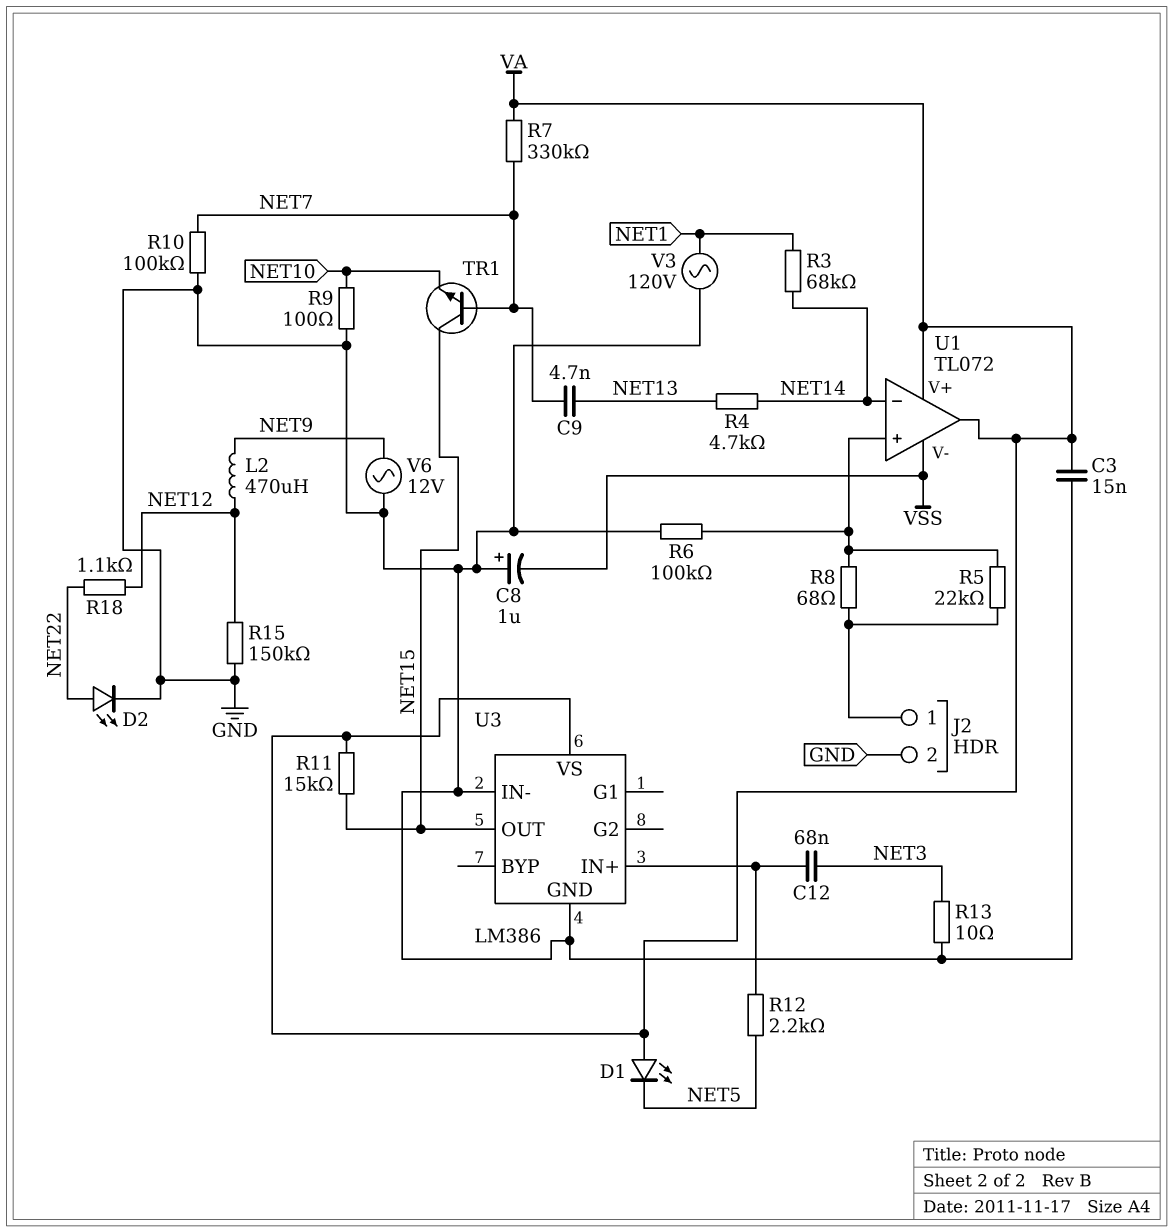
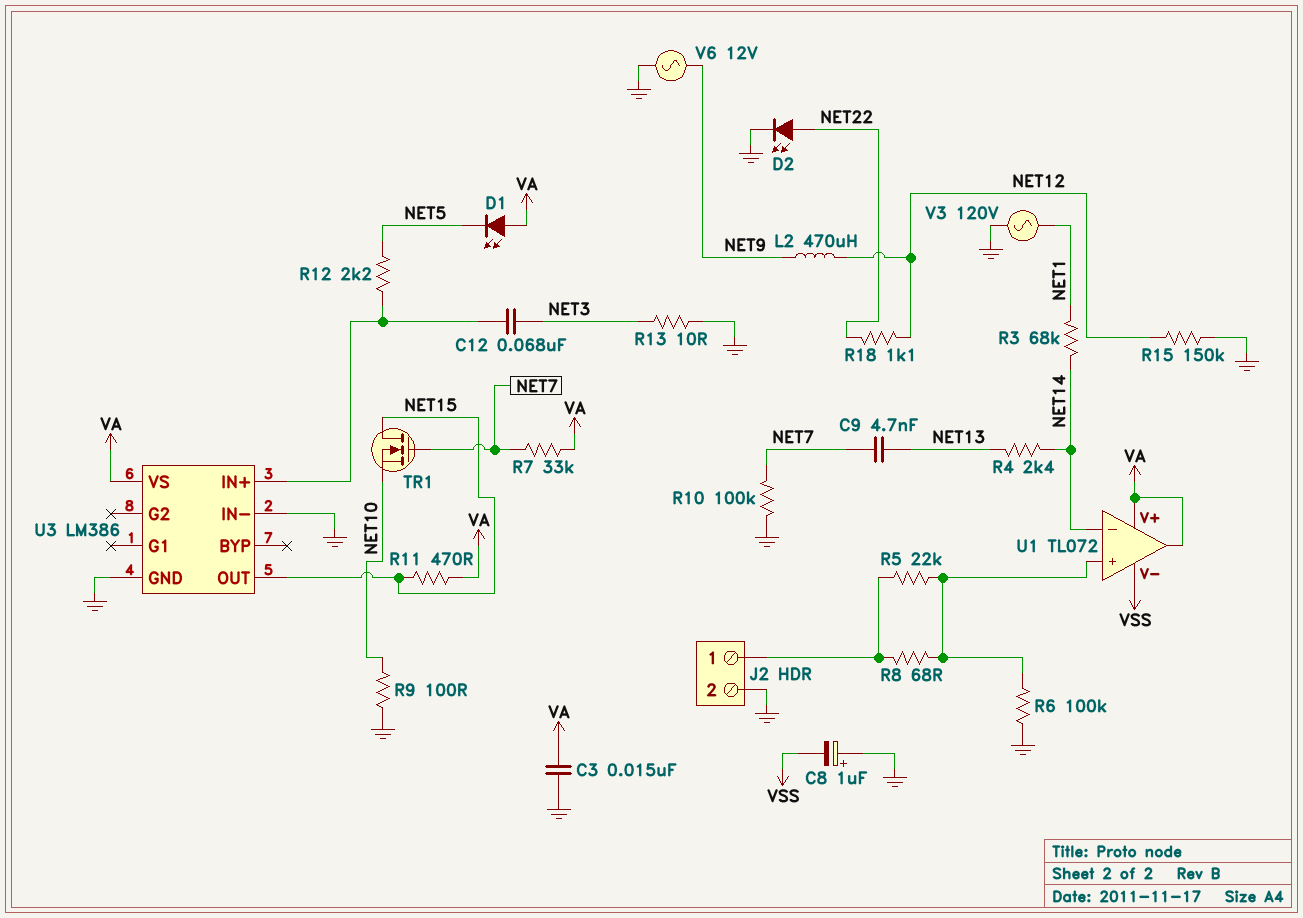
R4: 4.7k (NET13, NET14) -> 2.4k (NET13, NET14)
R7: 330k (NET7, VA) -> 33k (NET7, VA)
R11: 15k (NET15, VA) -> 470 (NET15, VA)
TR1: NPN (B NET7, C NET15, E NET10) -> NMOS (G NET7, D NET15, S NET10)

